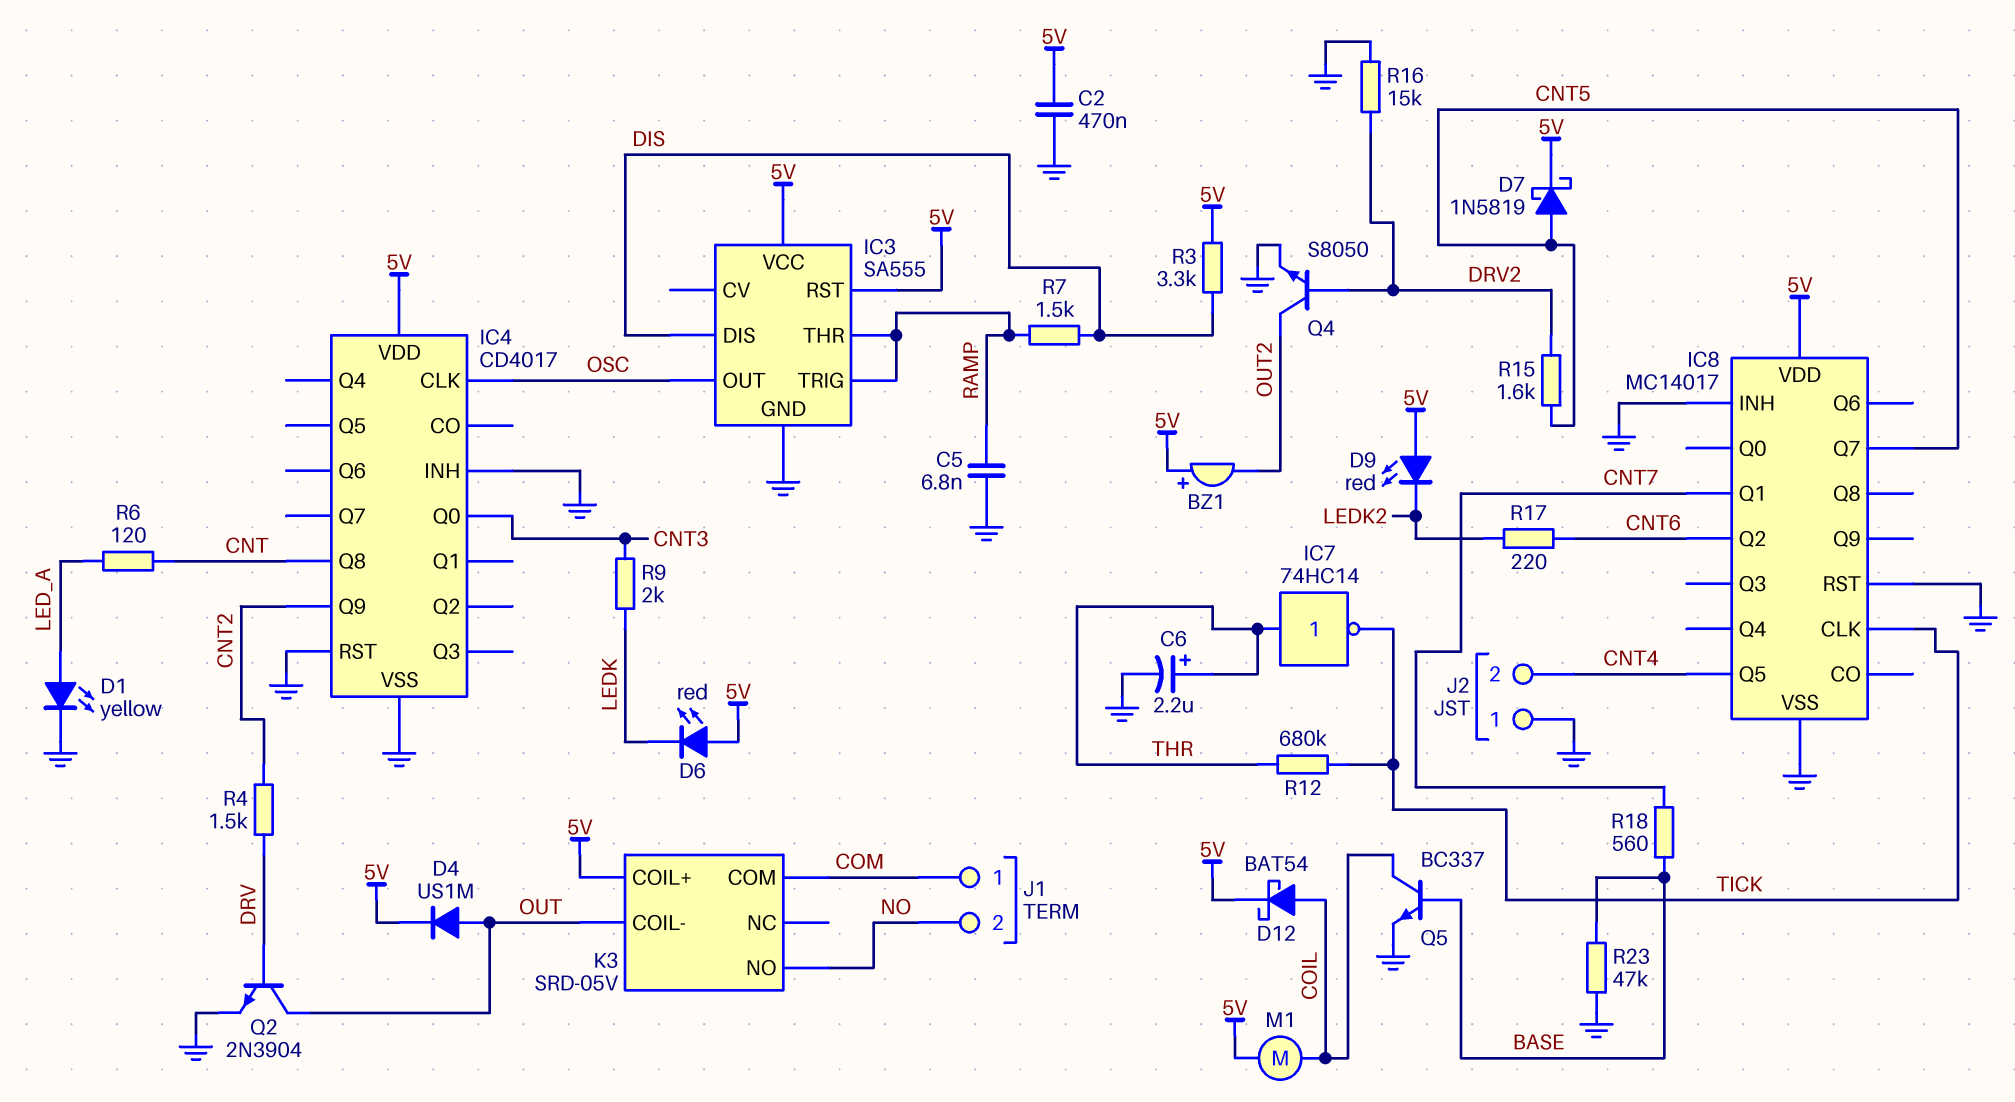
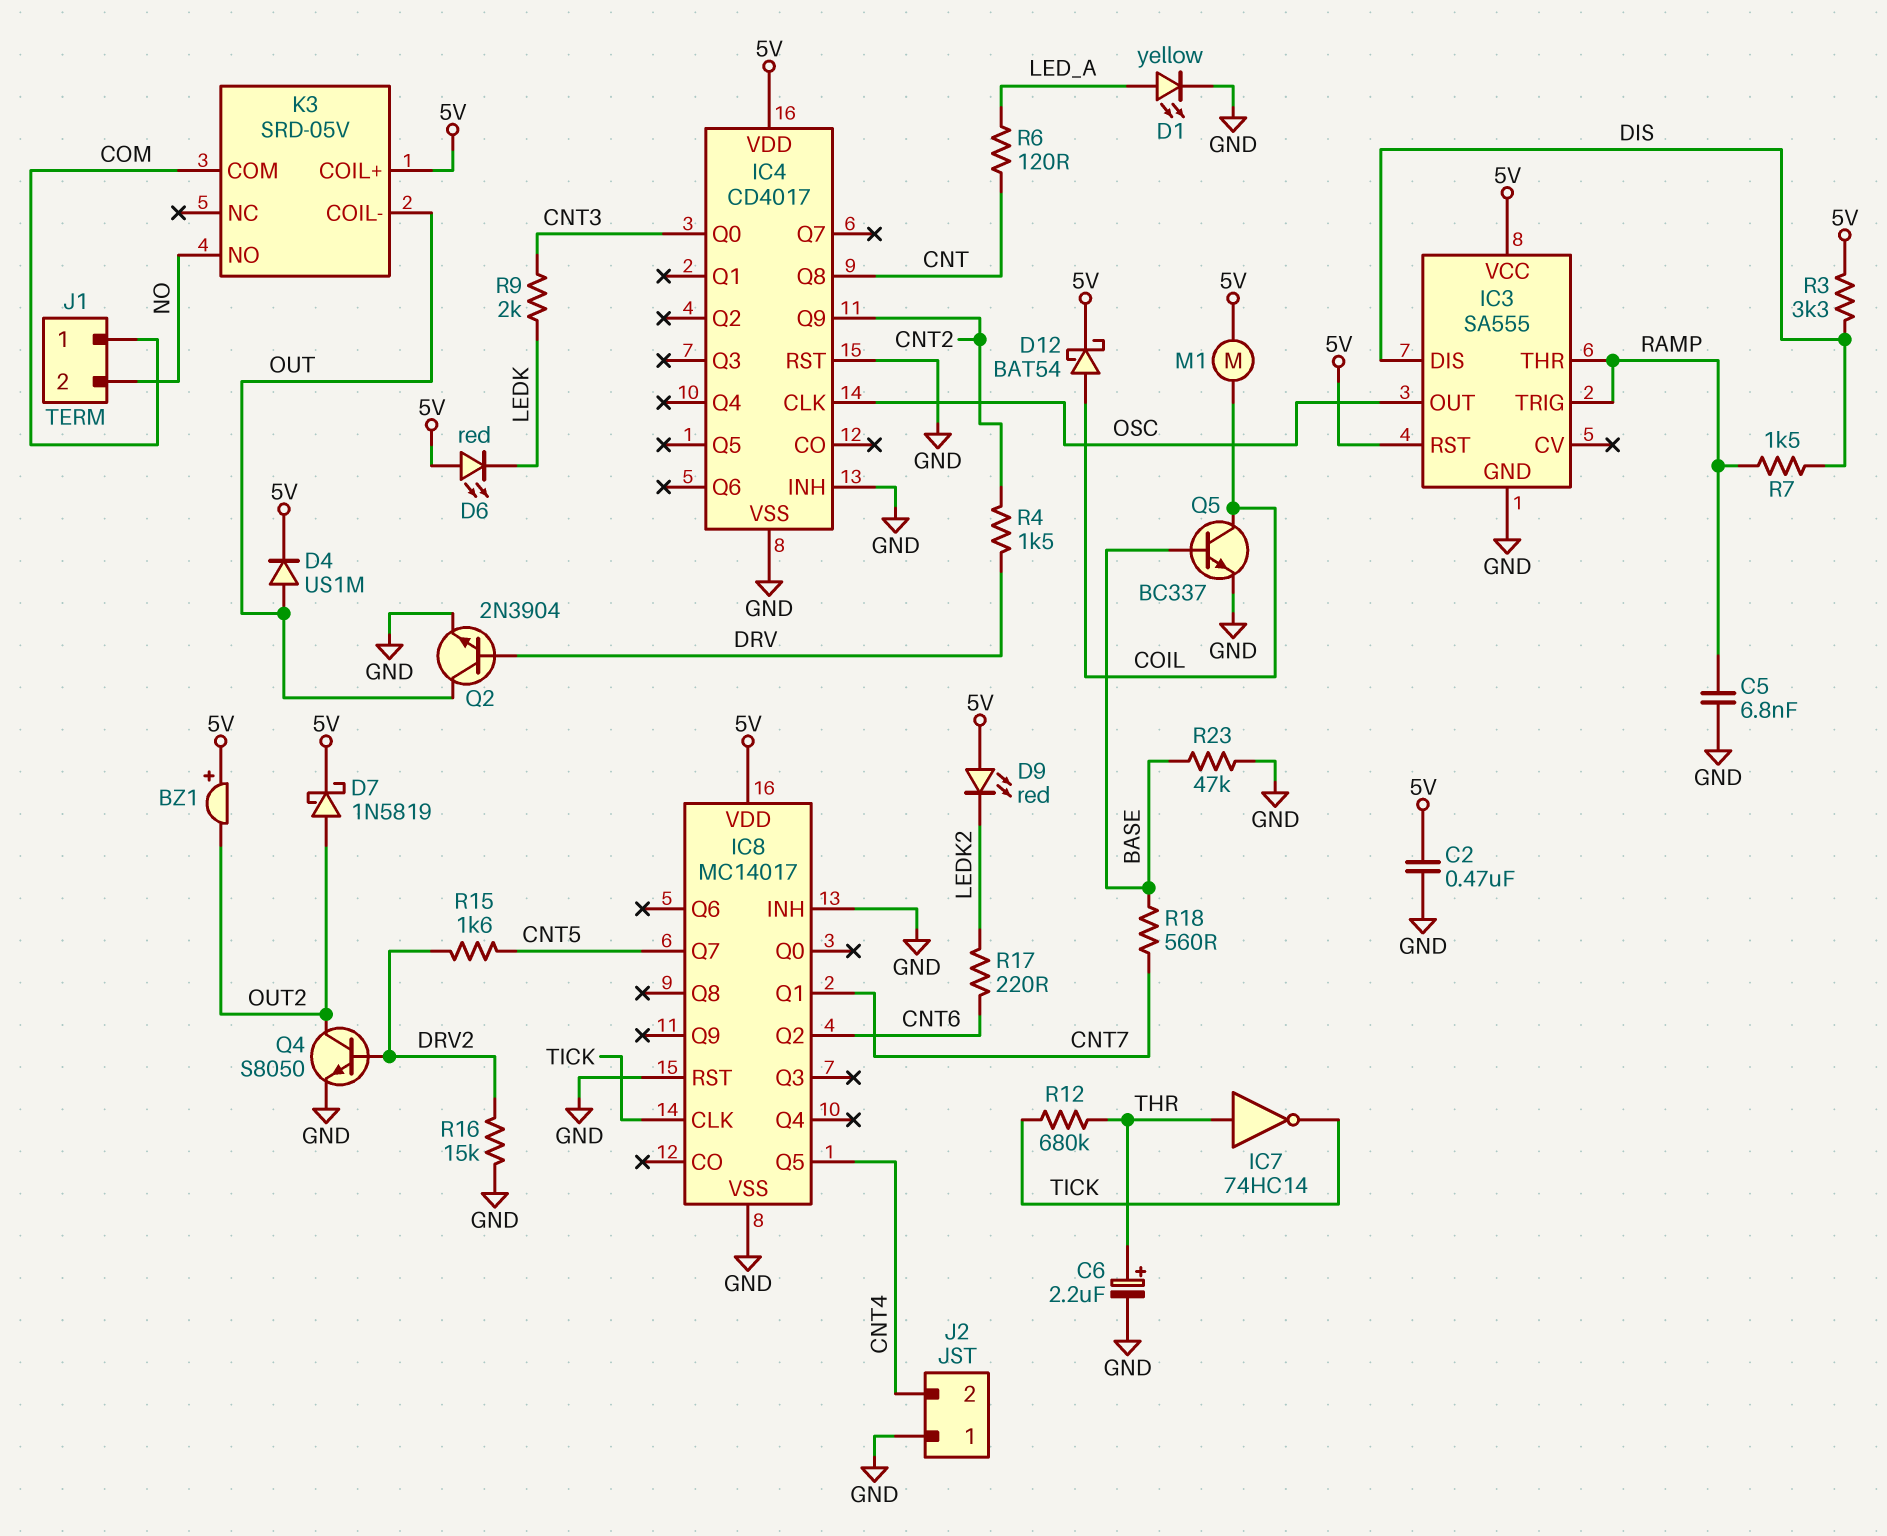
D7: schottky 1N5819 (A CNT5, K 5V) -> schottky 1N5819 (A OUT2, K 5V)

